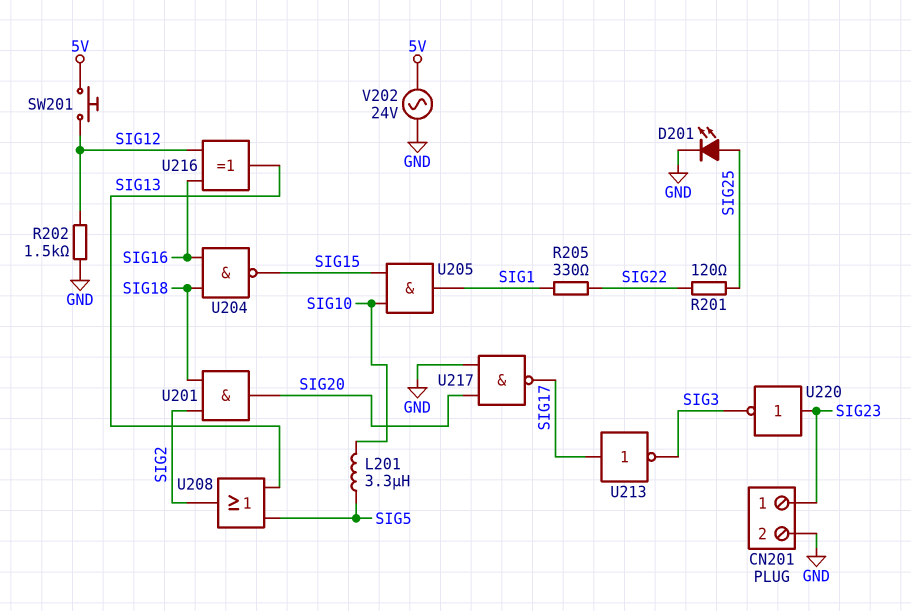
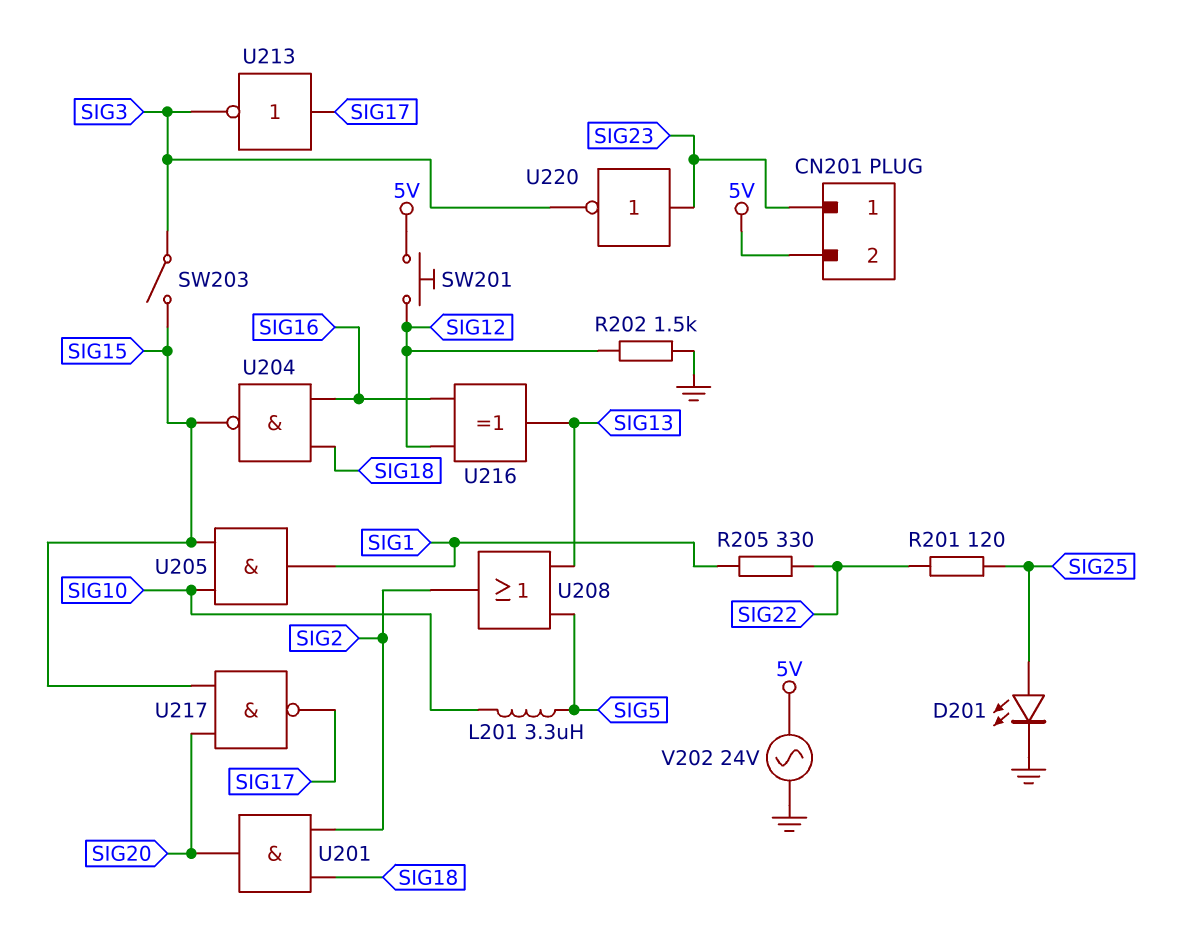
CN201 pin 2: GND -> 5V
SW203: none -> switch (SIG3, SIG15)
U217: NAND (in GND, in SIG20, out SIG17) -> NAND (in SIG15, in SIG20, out SIG17)

